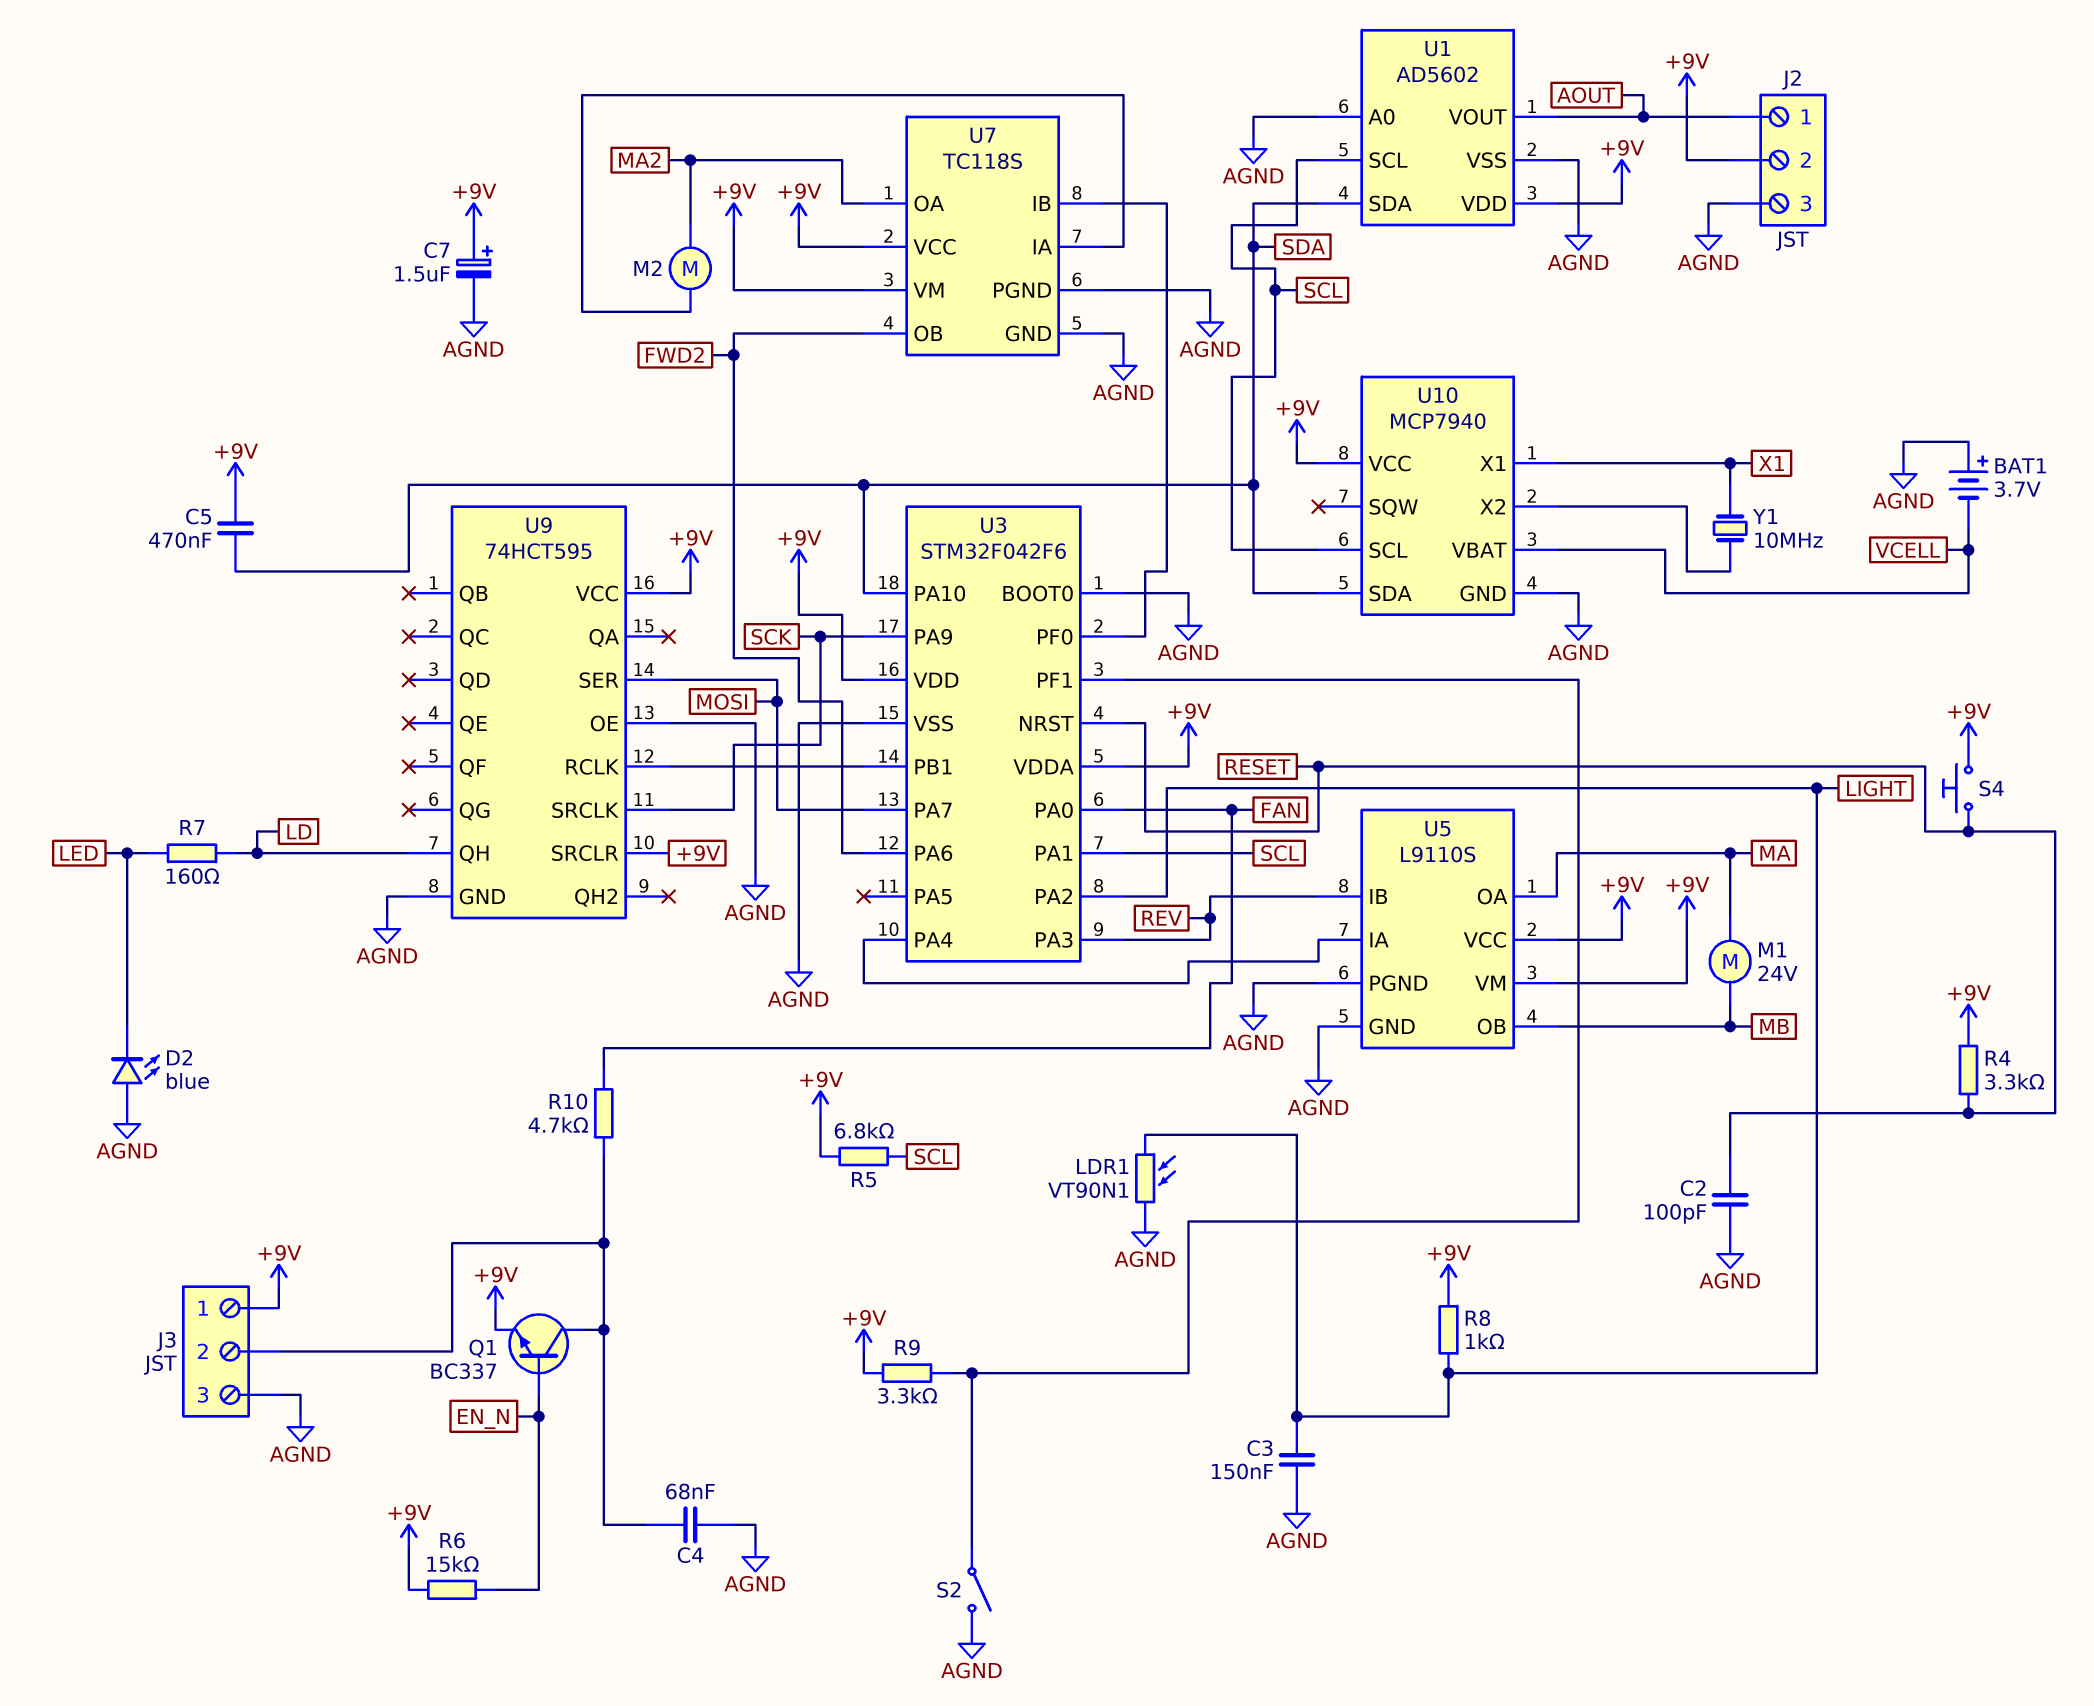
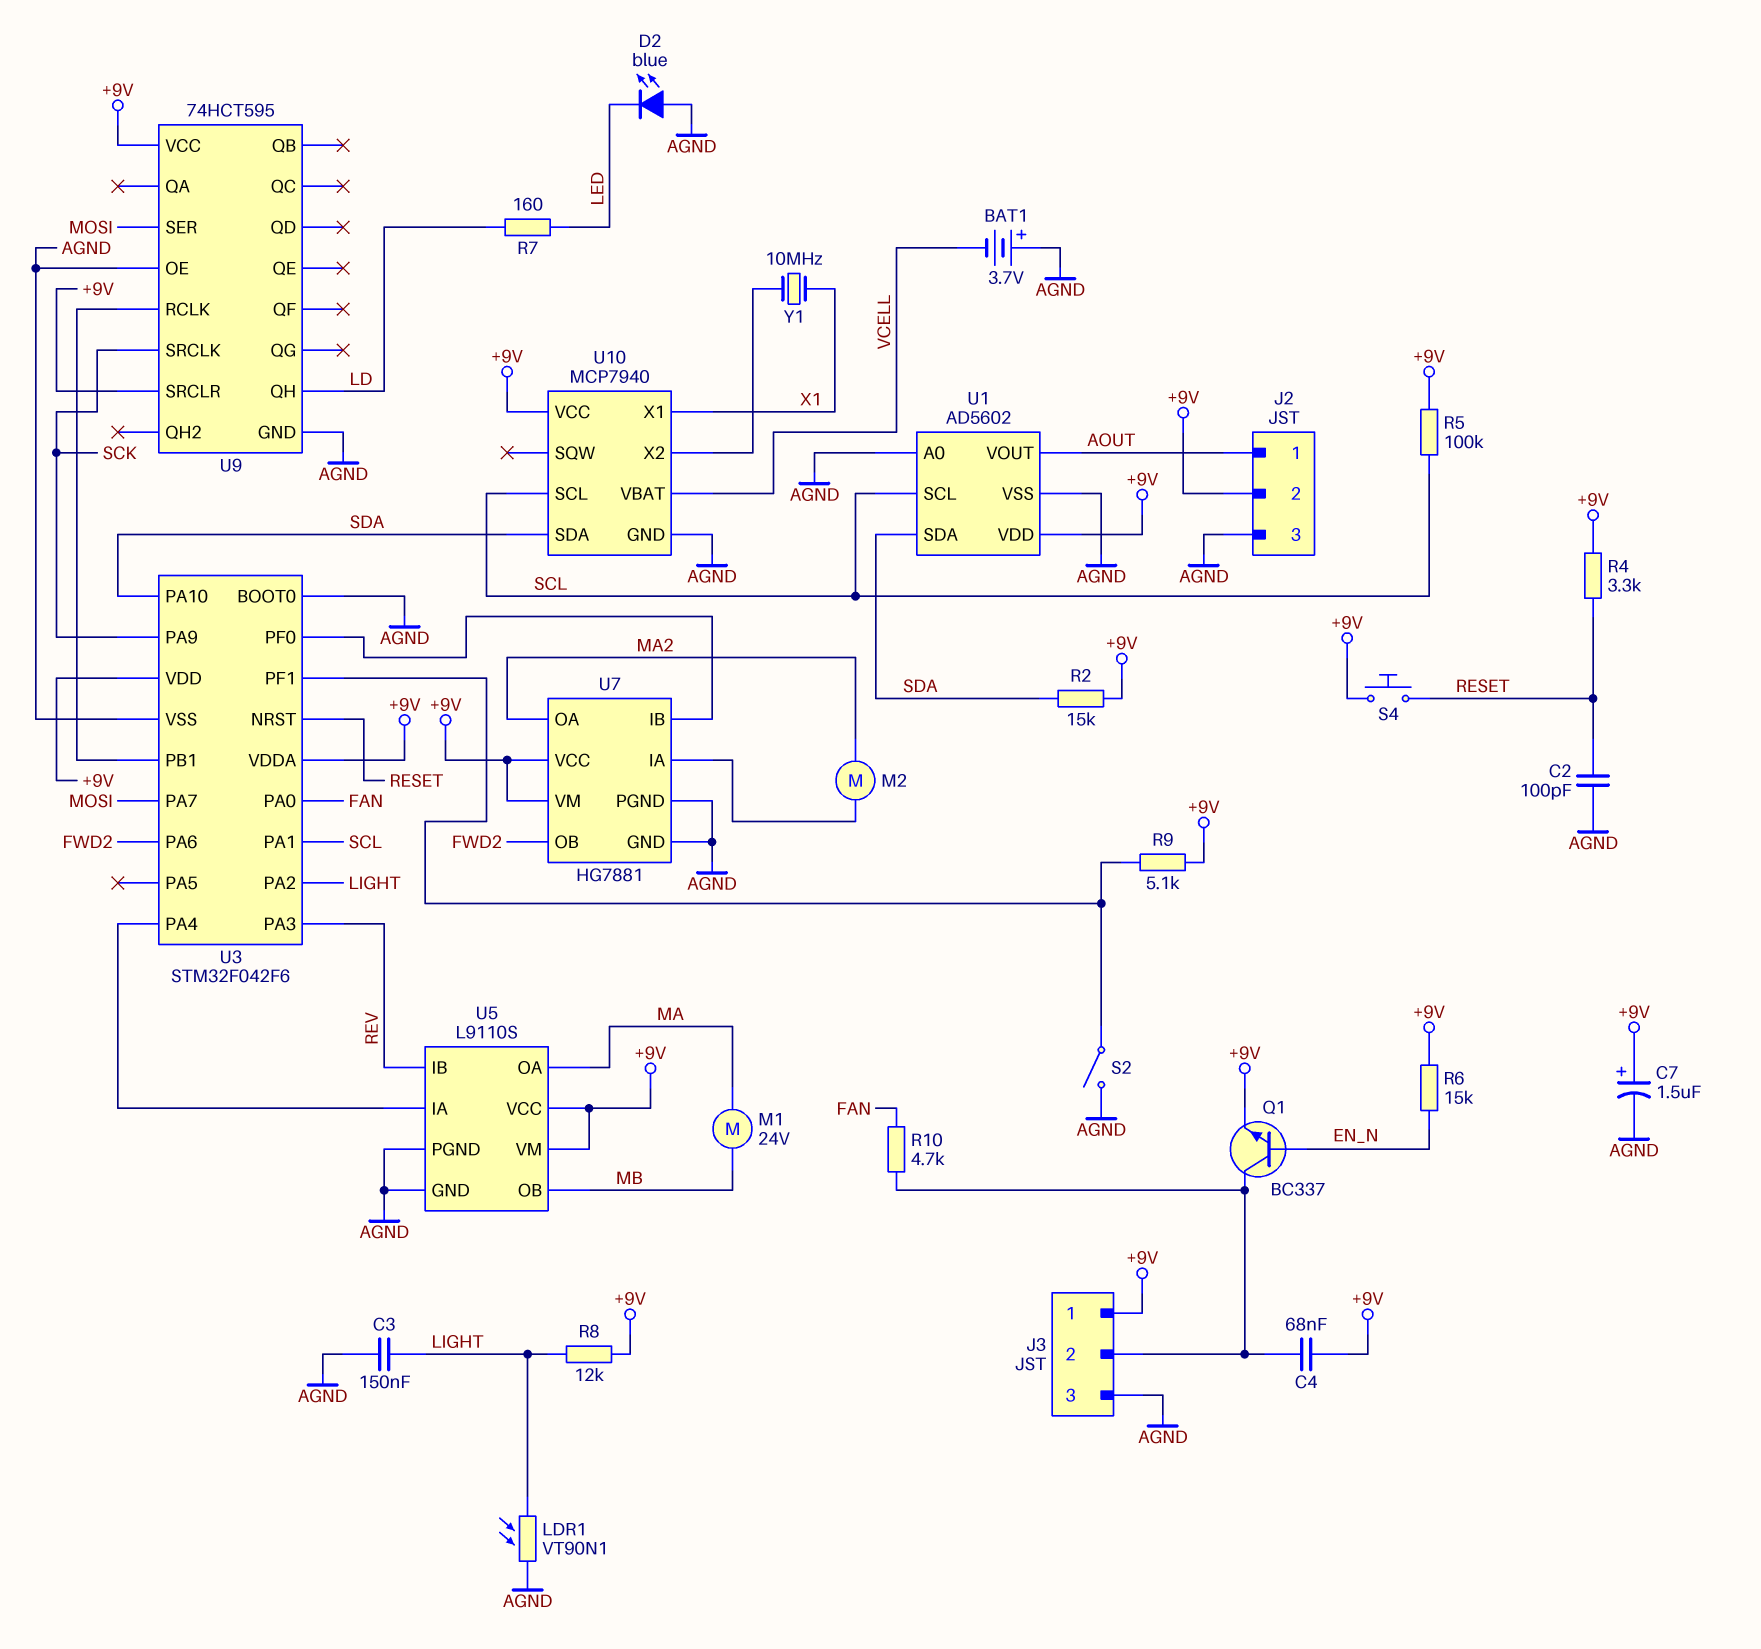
C4: 68nF (AGND, J3/2) -> 68nF (+9V, J3/2)
C5: 470nF (+9V, SDA) -> none
R2: none -> 15k (+9V, SDA)
R5: 6.8k (+9V, SCL) -> 100k (+9V, SCL)
R8: 1k (+9V, LIGHT) -> 12k (+9V, LIGHT)
R9: 3.3k (+9V, U3/PF1) -> 5.1k (+9V, U3/PF1)
U7: TC118S -> HG7881

